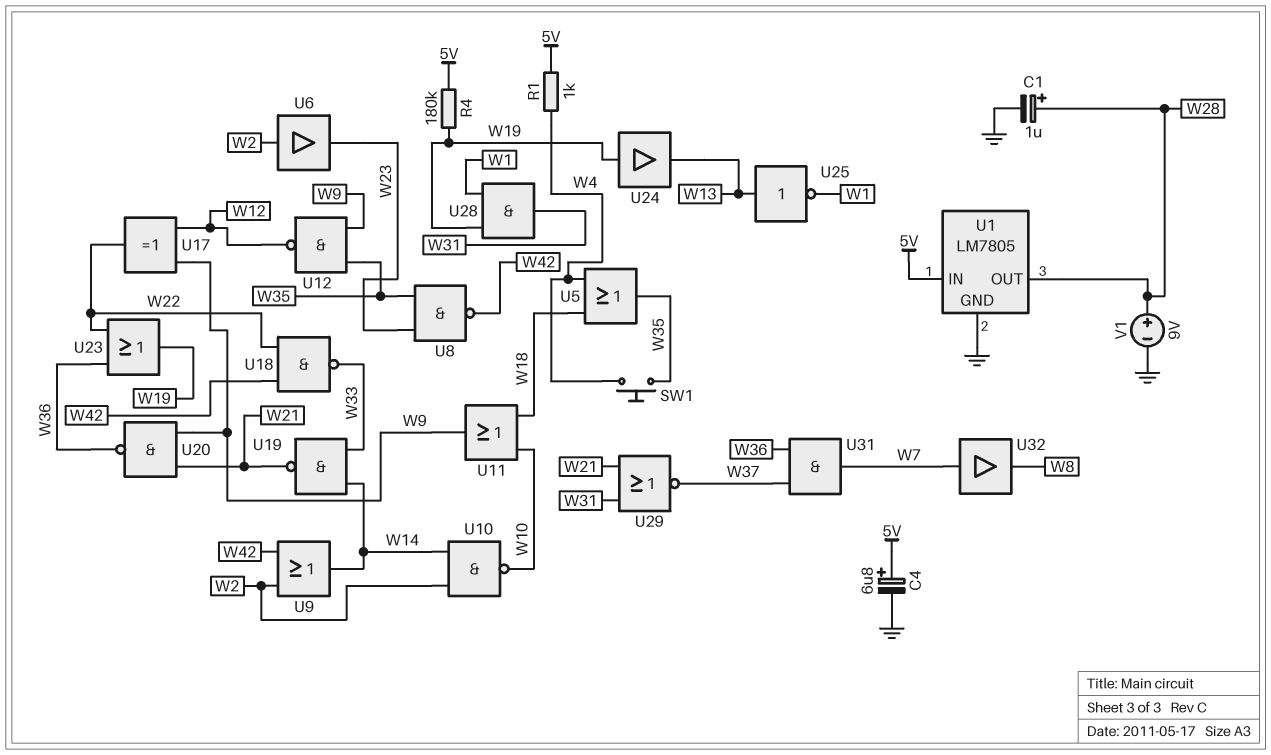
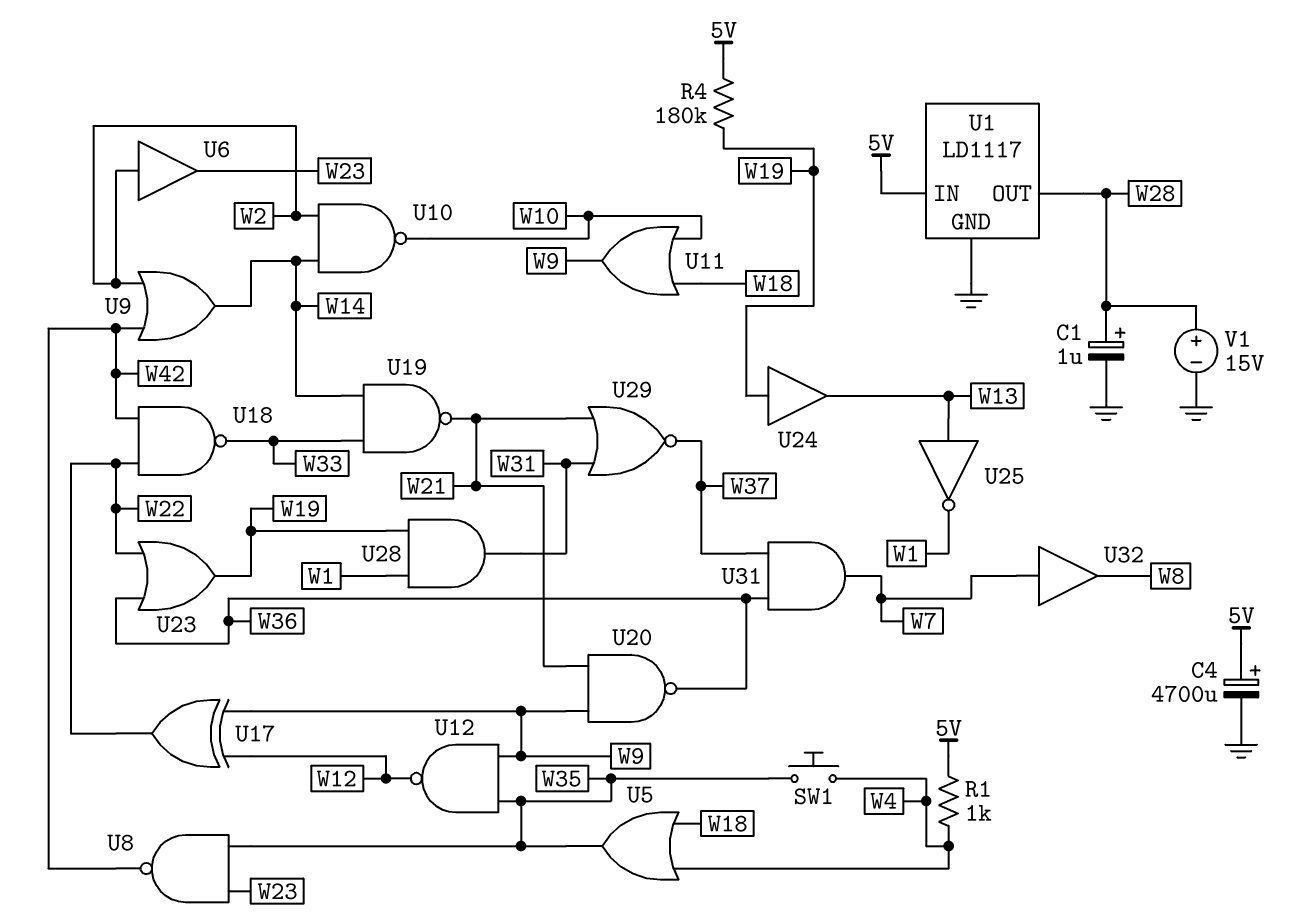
C4: 6.8uF (plus 5V, minus GND) -> 4700uF (plus 5V, minus GND)
U1: LM7805 -> LD1117
V1: 9V (plus W28, minus GND) -> 15V (plus W28, minus GND)

